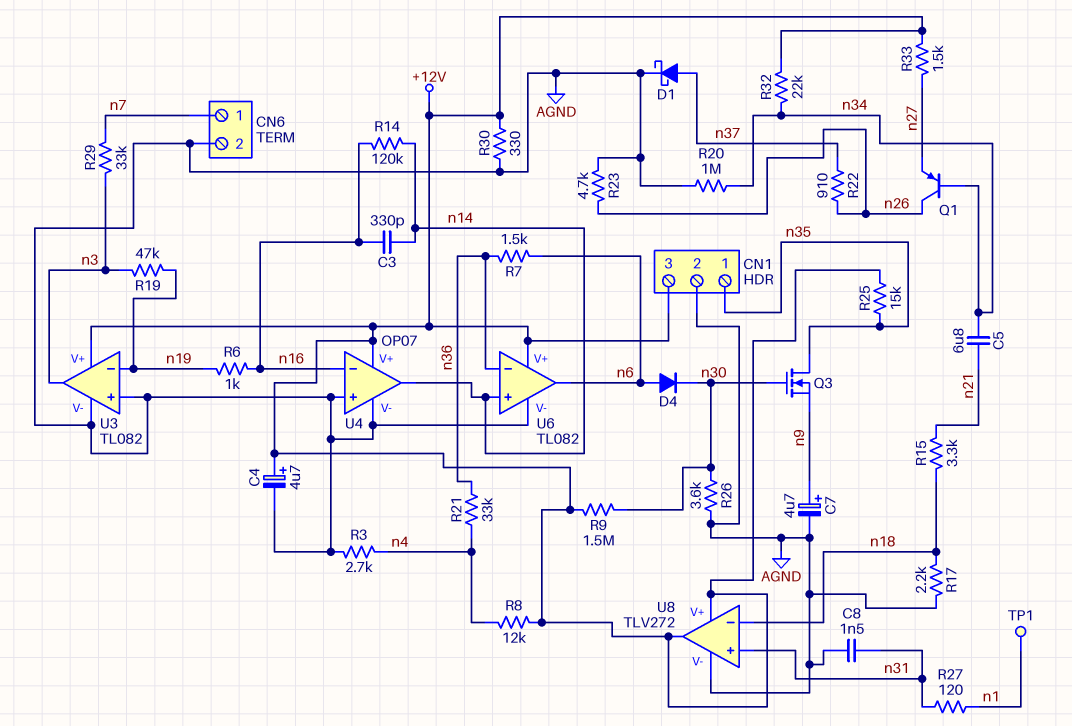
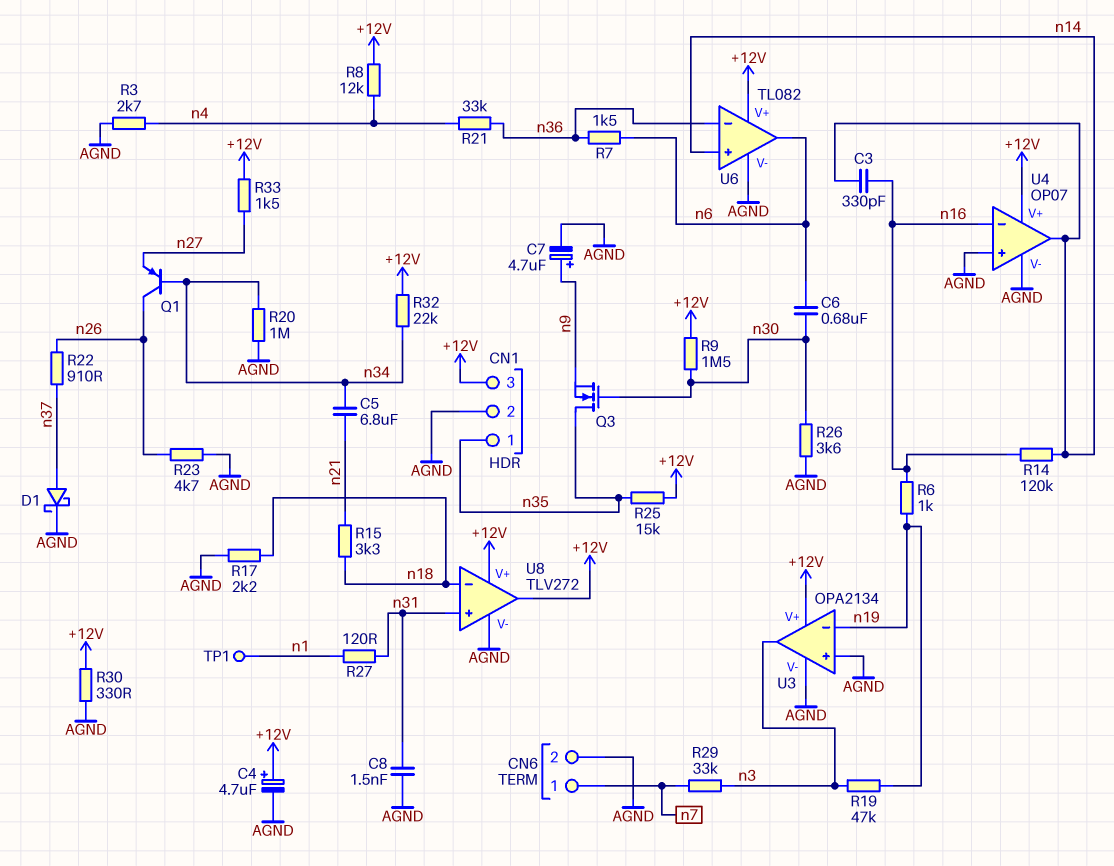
C6: none -> 680nF (n6, n30)
D4: diode (A n6, K n30) -> none
U3: TL082 -> OPA2134

